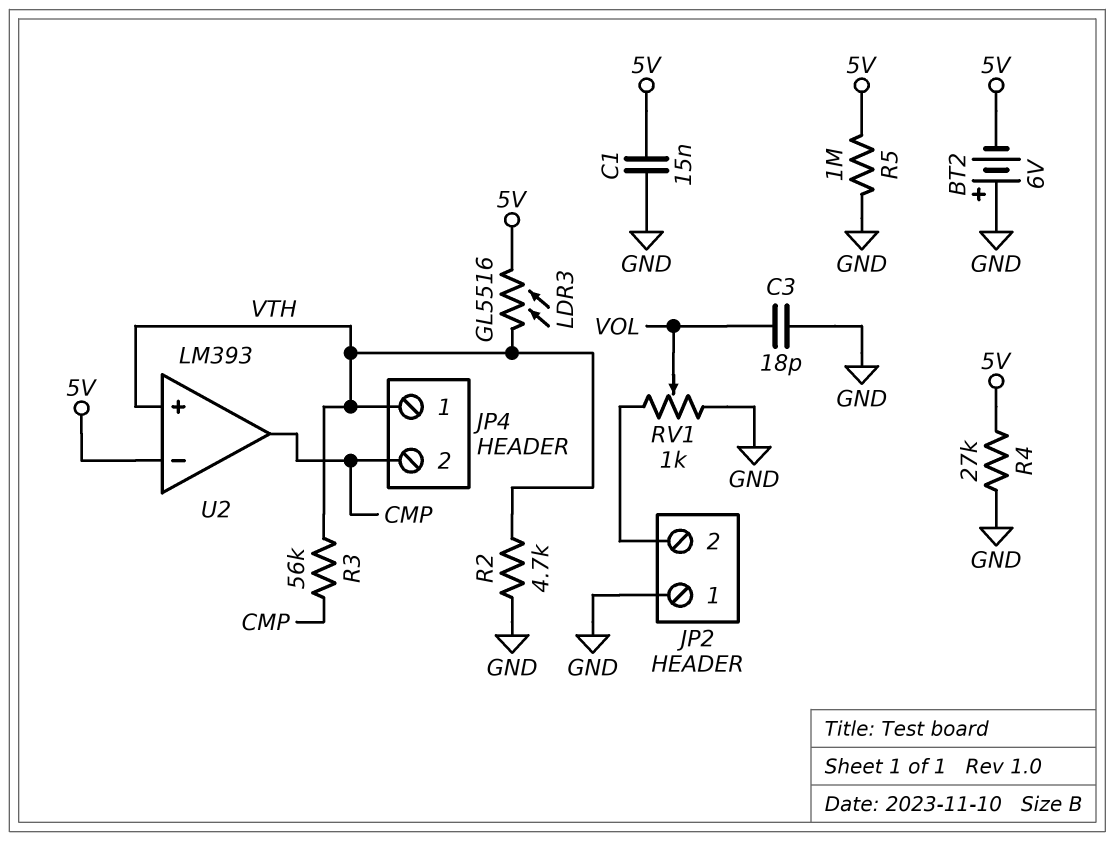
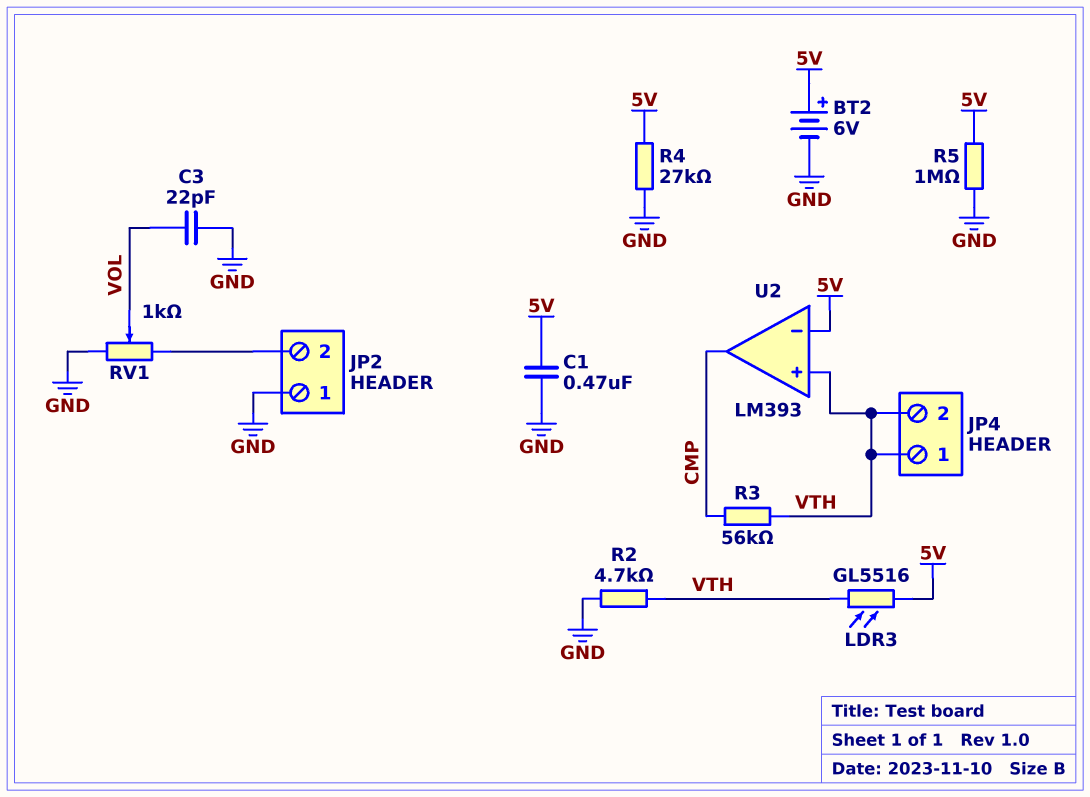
BT2: 6V (plus GND, minus 5V) -> 6V (plus 5V, minus GND)
C1: 15nF (5V, GND) -> 470nF (5V, GND)
C3: 18pF (GND, VOL) -> 22pF (GND, VOL)
JP4 pin 2: CMP -> VTH

